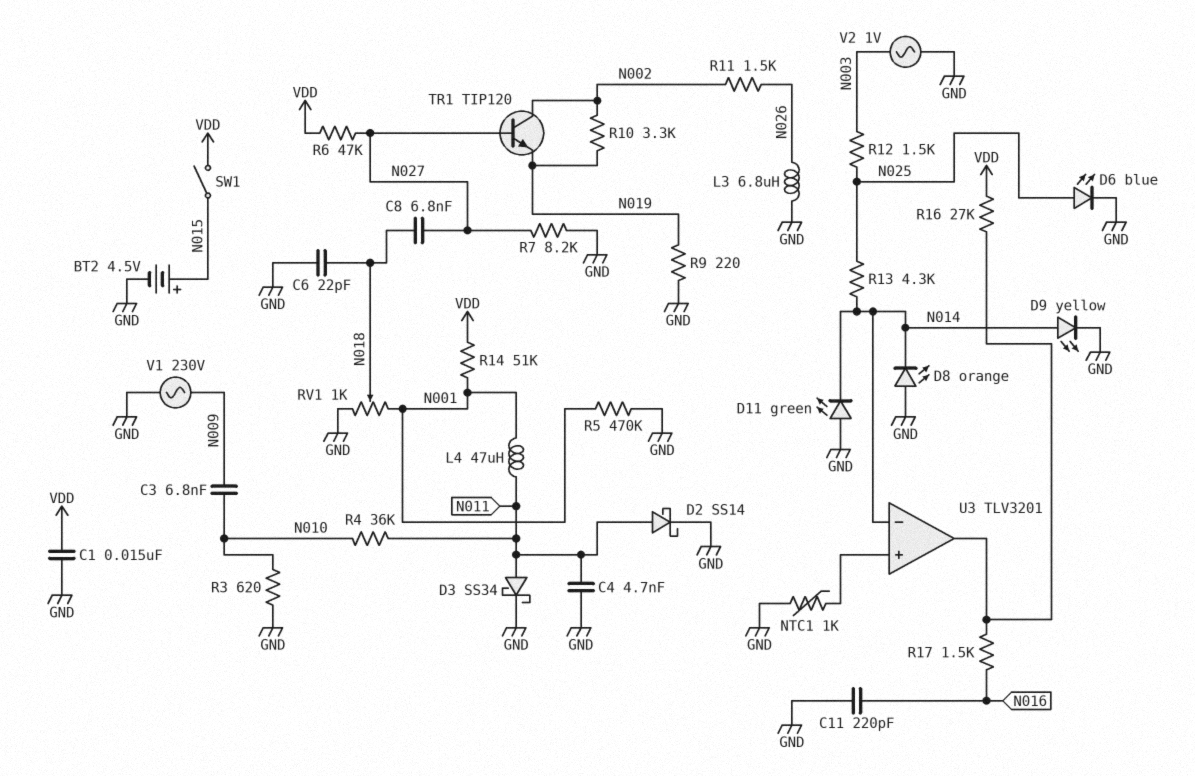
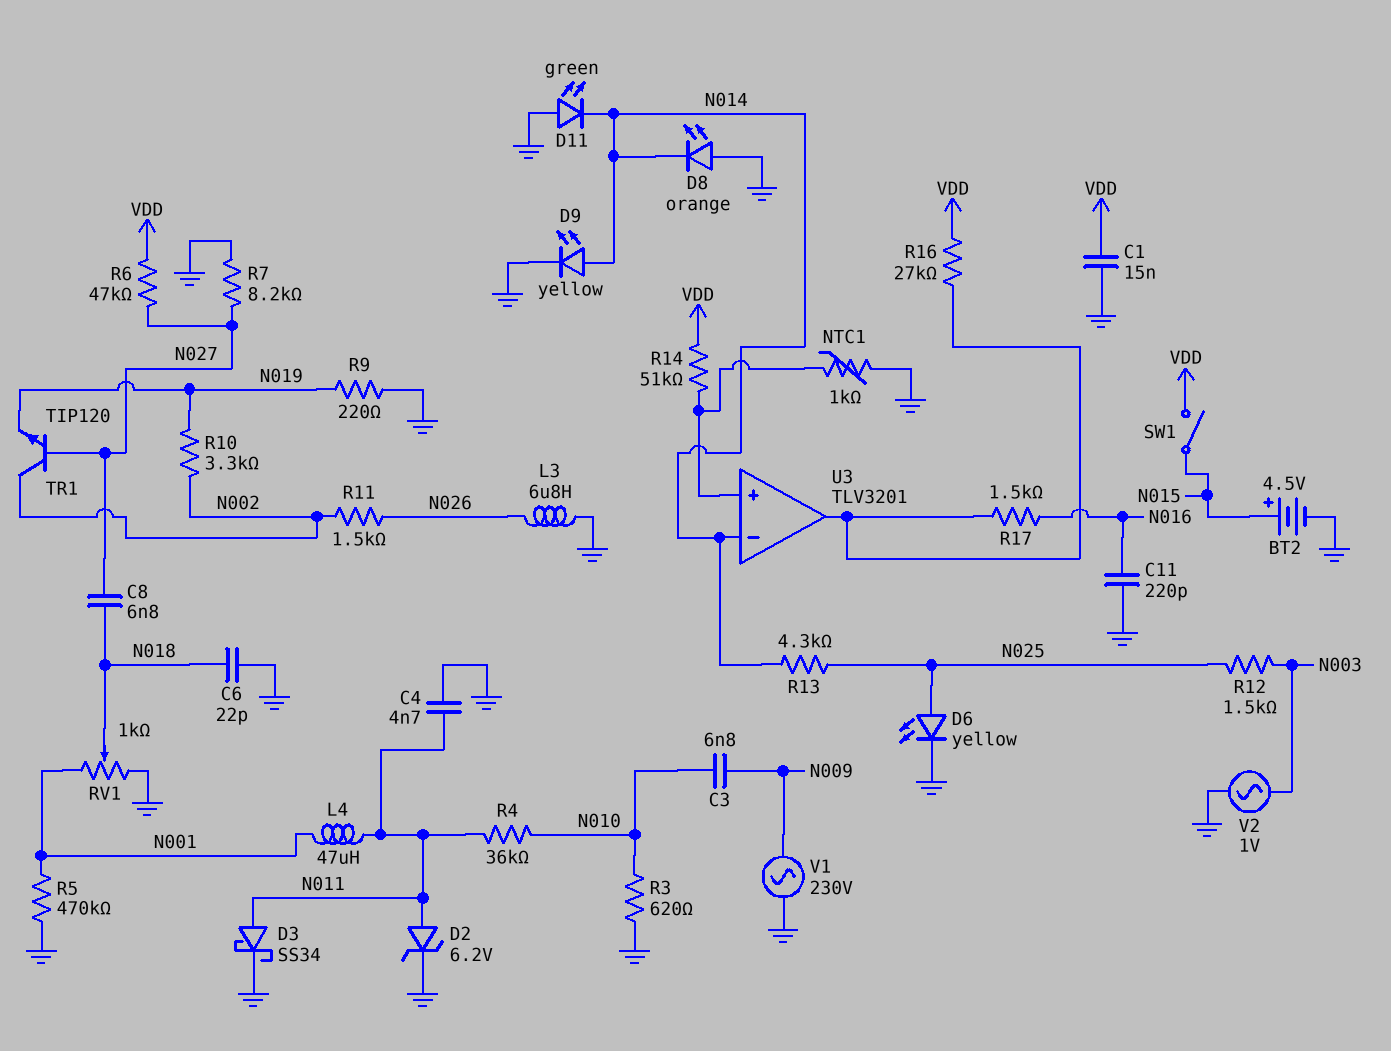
D2: schottky SS14 (A N011, K GND) -> zener 6.2V (A N011, K GND)
D6: LED blue (A N025, K GND) -> LED yellow (A N025, K GND)
R14: 51k (N001, VDD) -> 51k (U3/in+, VDD)

